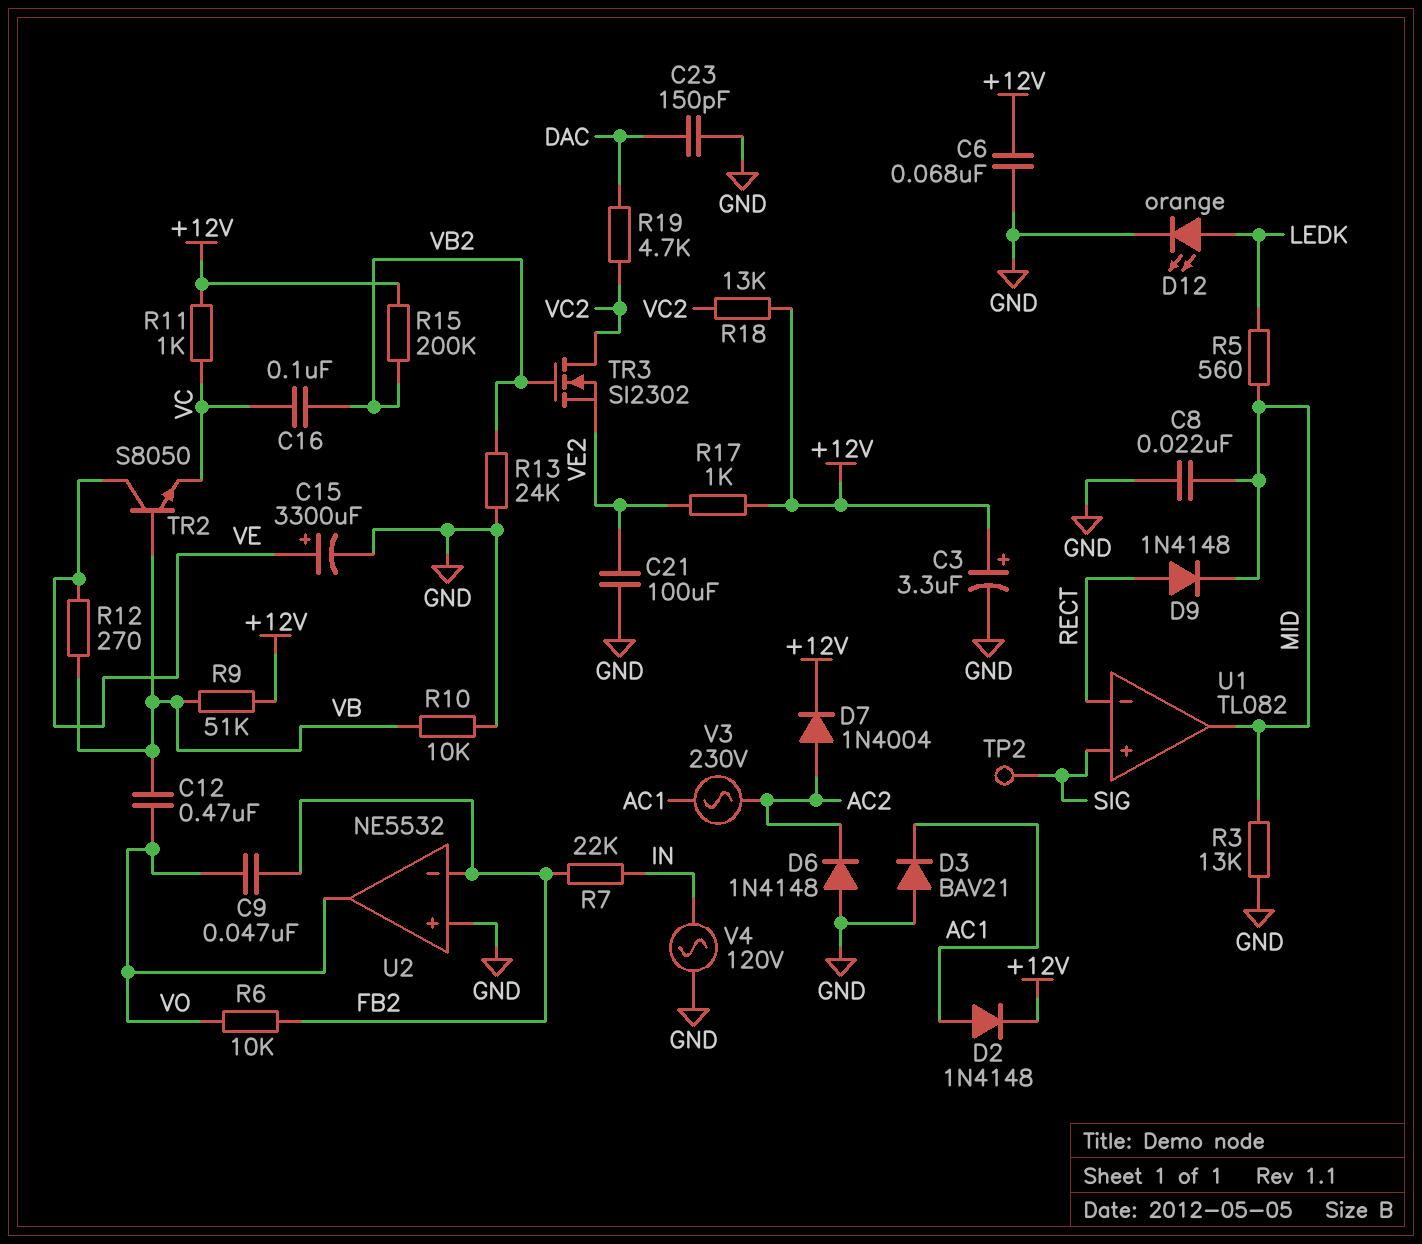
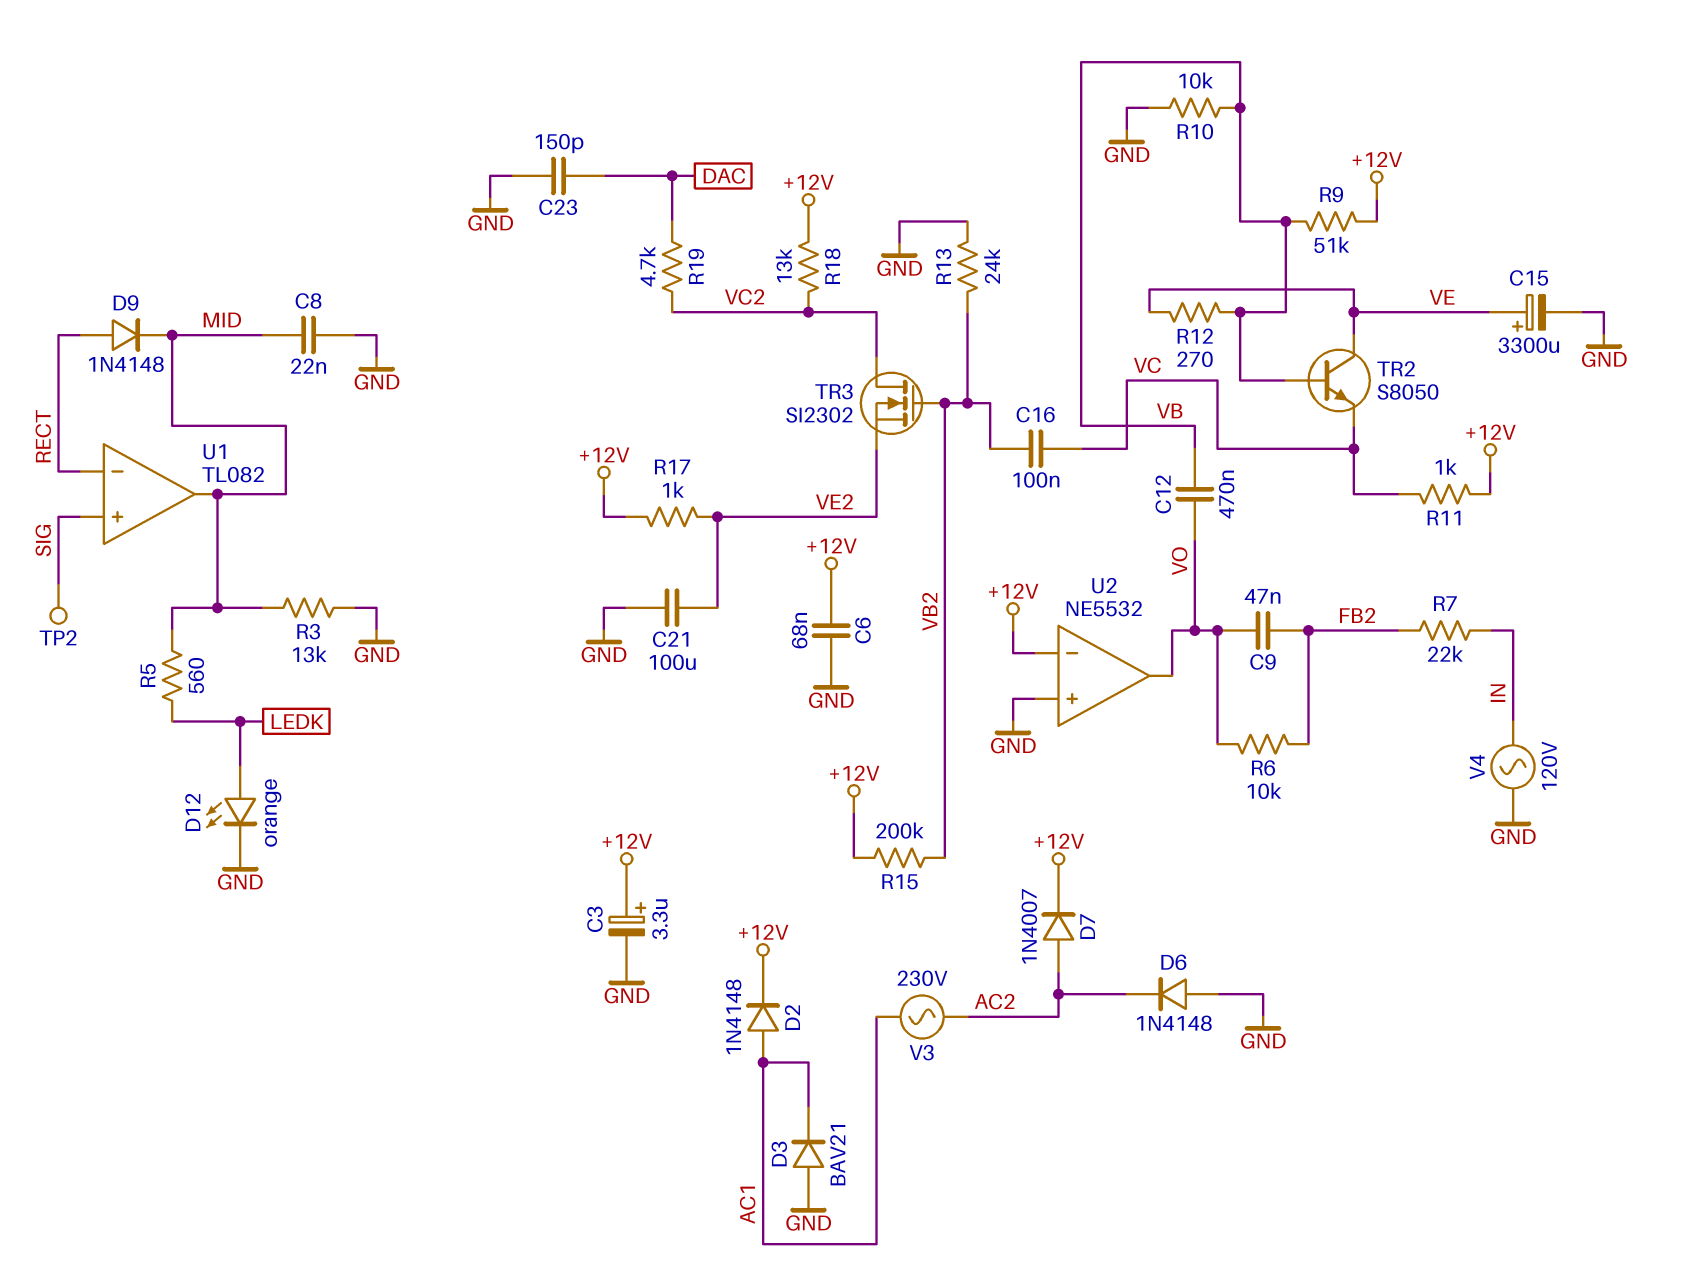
D7: diode 1N4004 (A AC2, K +12V) -> diode 1N4007 (A AC2, K +12V)
U2 pin in-: FB2 -> +12V

